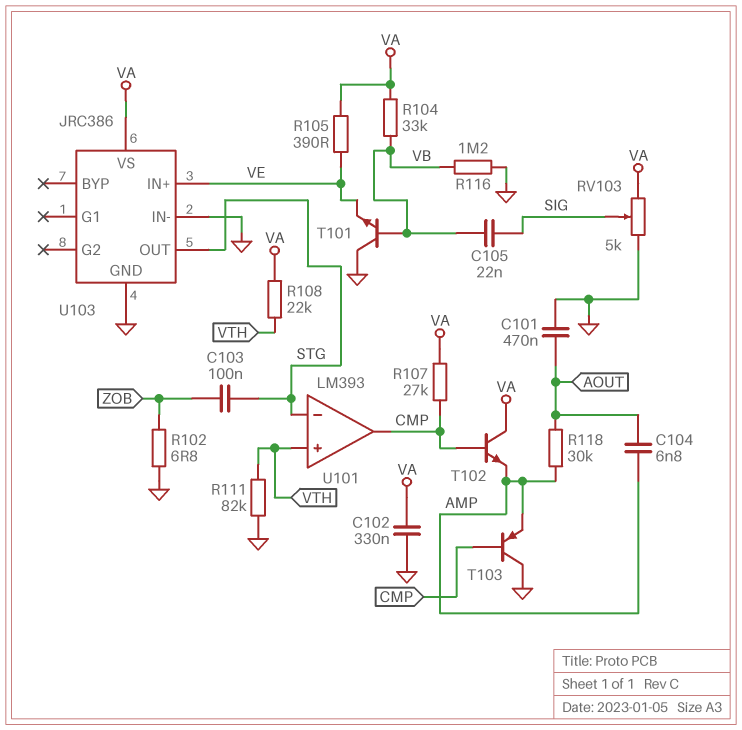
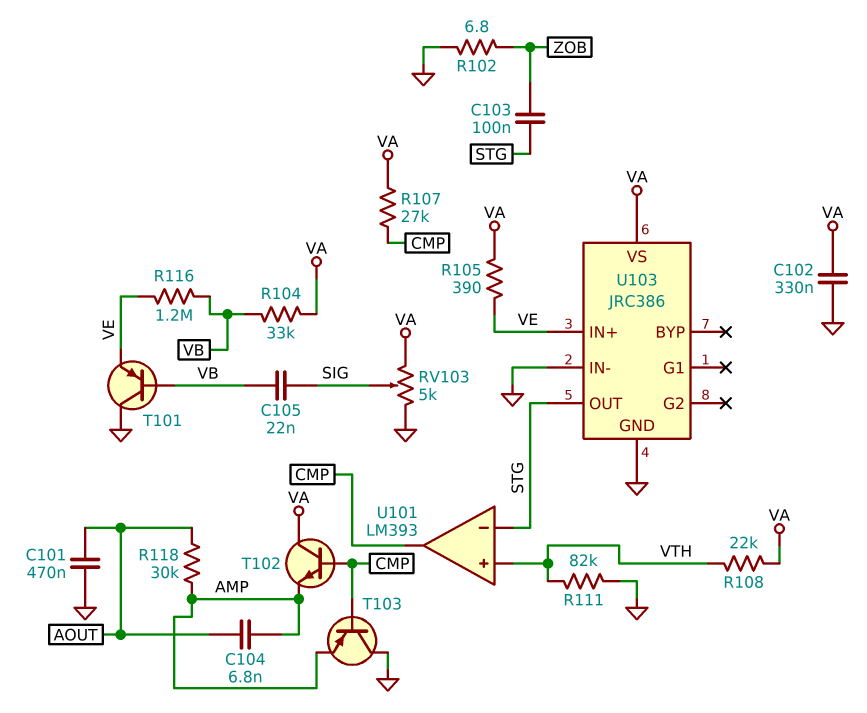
R116: 1.2M (GND, VB) -> 1.2M (VB, VE)
T101: NPN (B VB, C GND, E VE) -> PNP (B VB, C GND, E VE)

